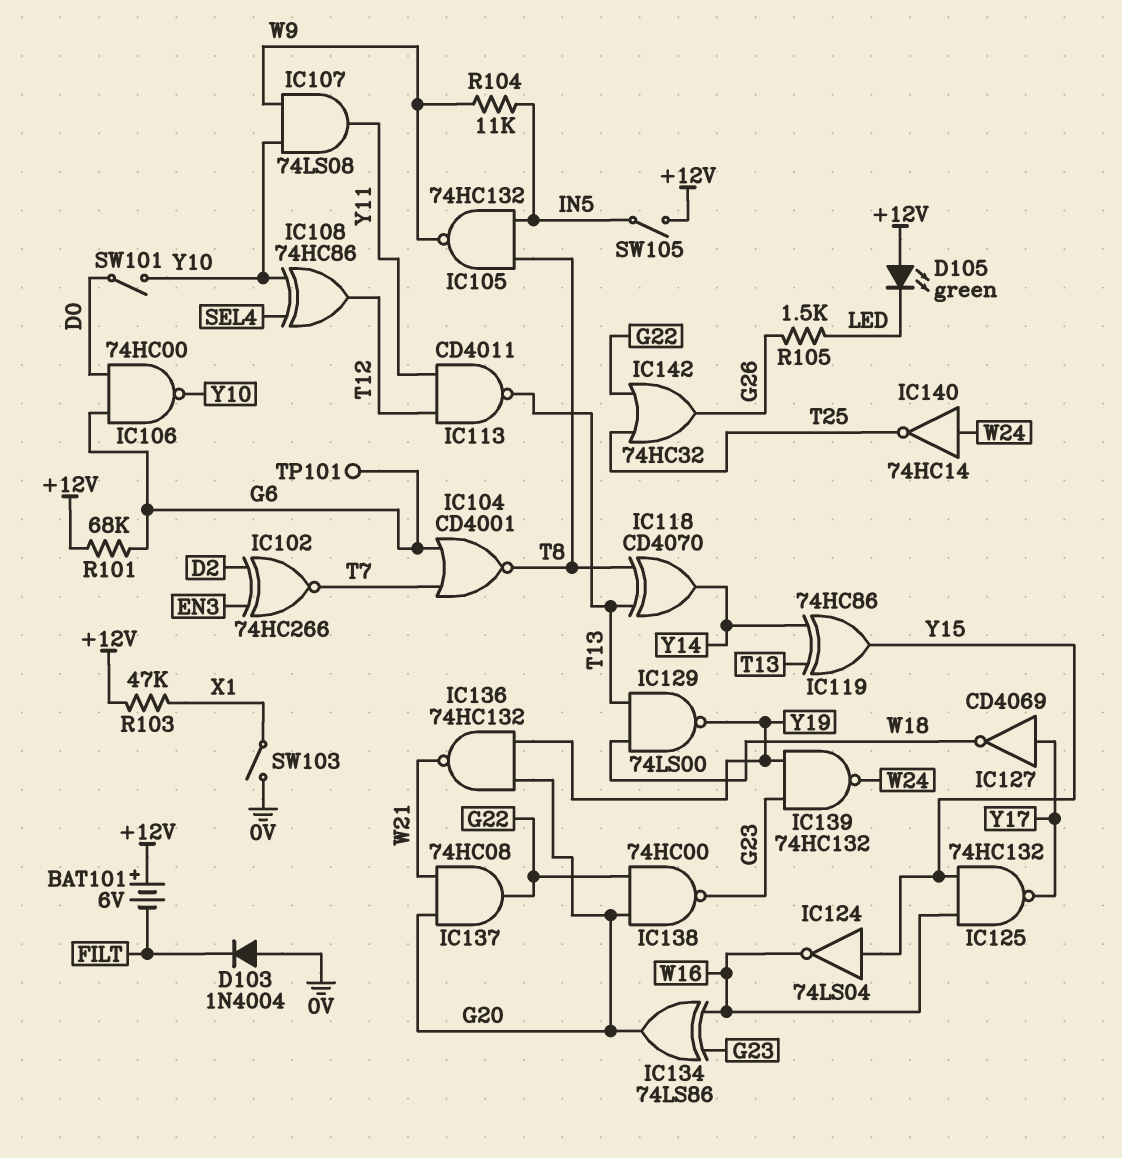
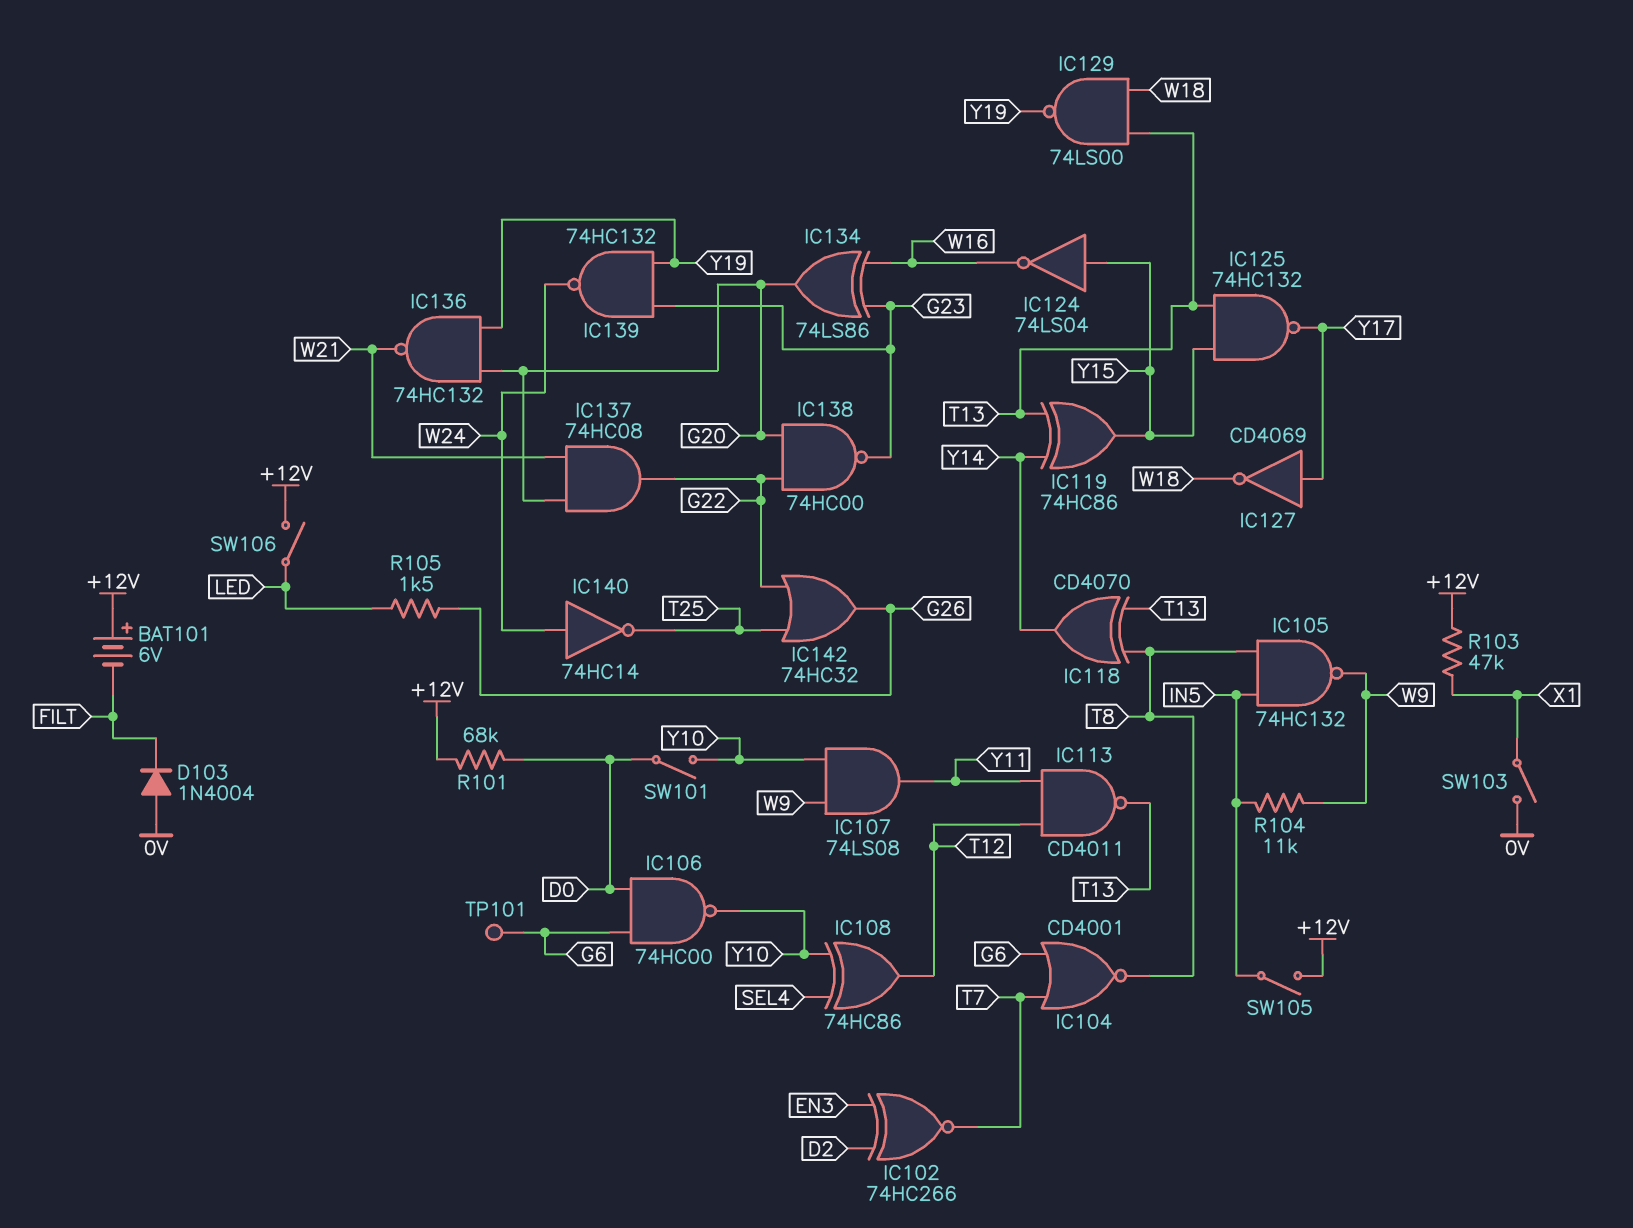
D105: LED green (A +12V, K LED) -> none
IC125: NAND 74HC132 (in W16, in Y15, out Y17) -> NAND 74HC132 (in T13, in Y15, out Y17)
R101: 68k (+12V, G6) -> 68k (+12V, D0)
SW106: none -> switch (+12V, LED)

